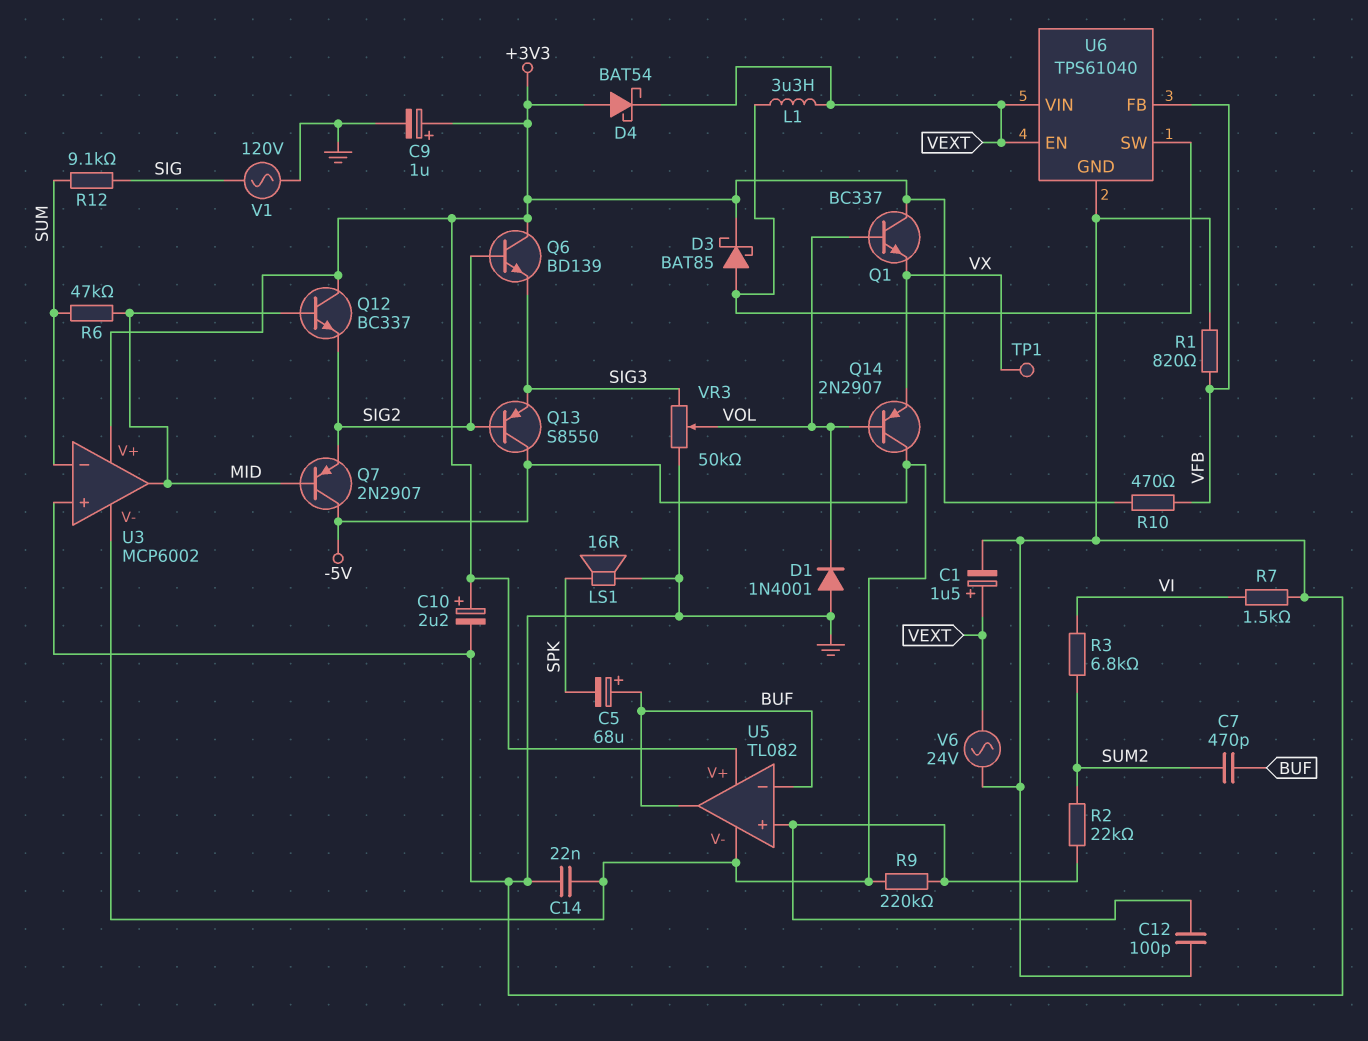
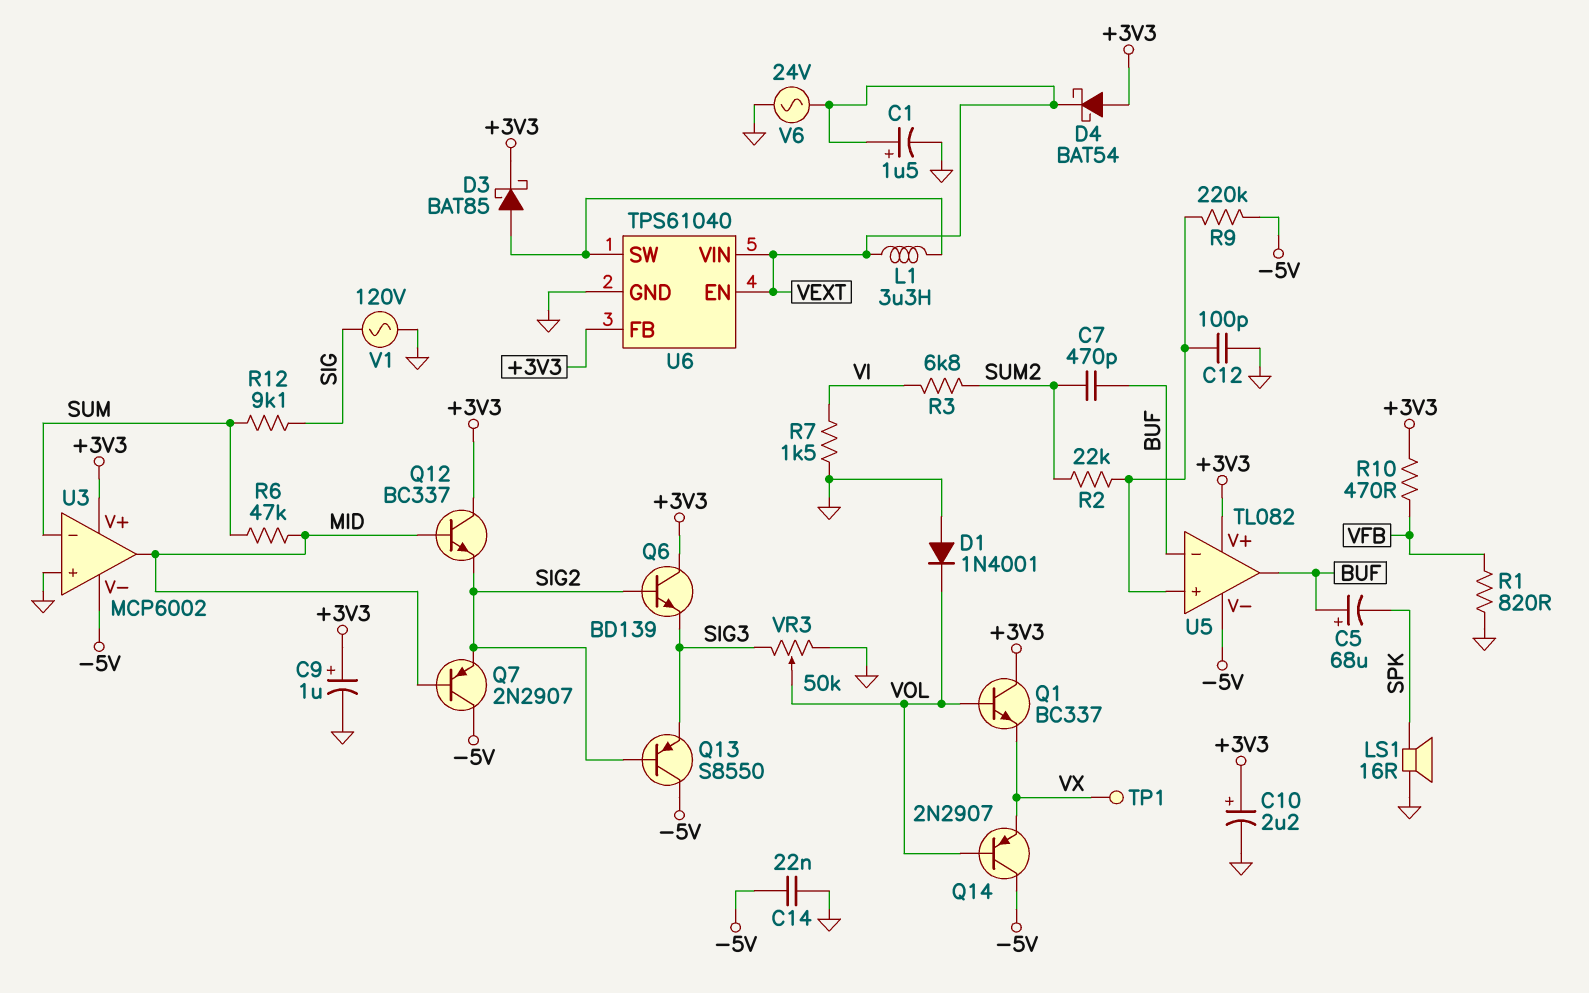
U6 pin FB: VFB -> +3V3

